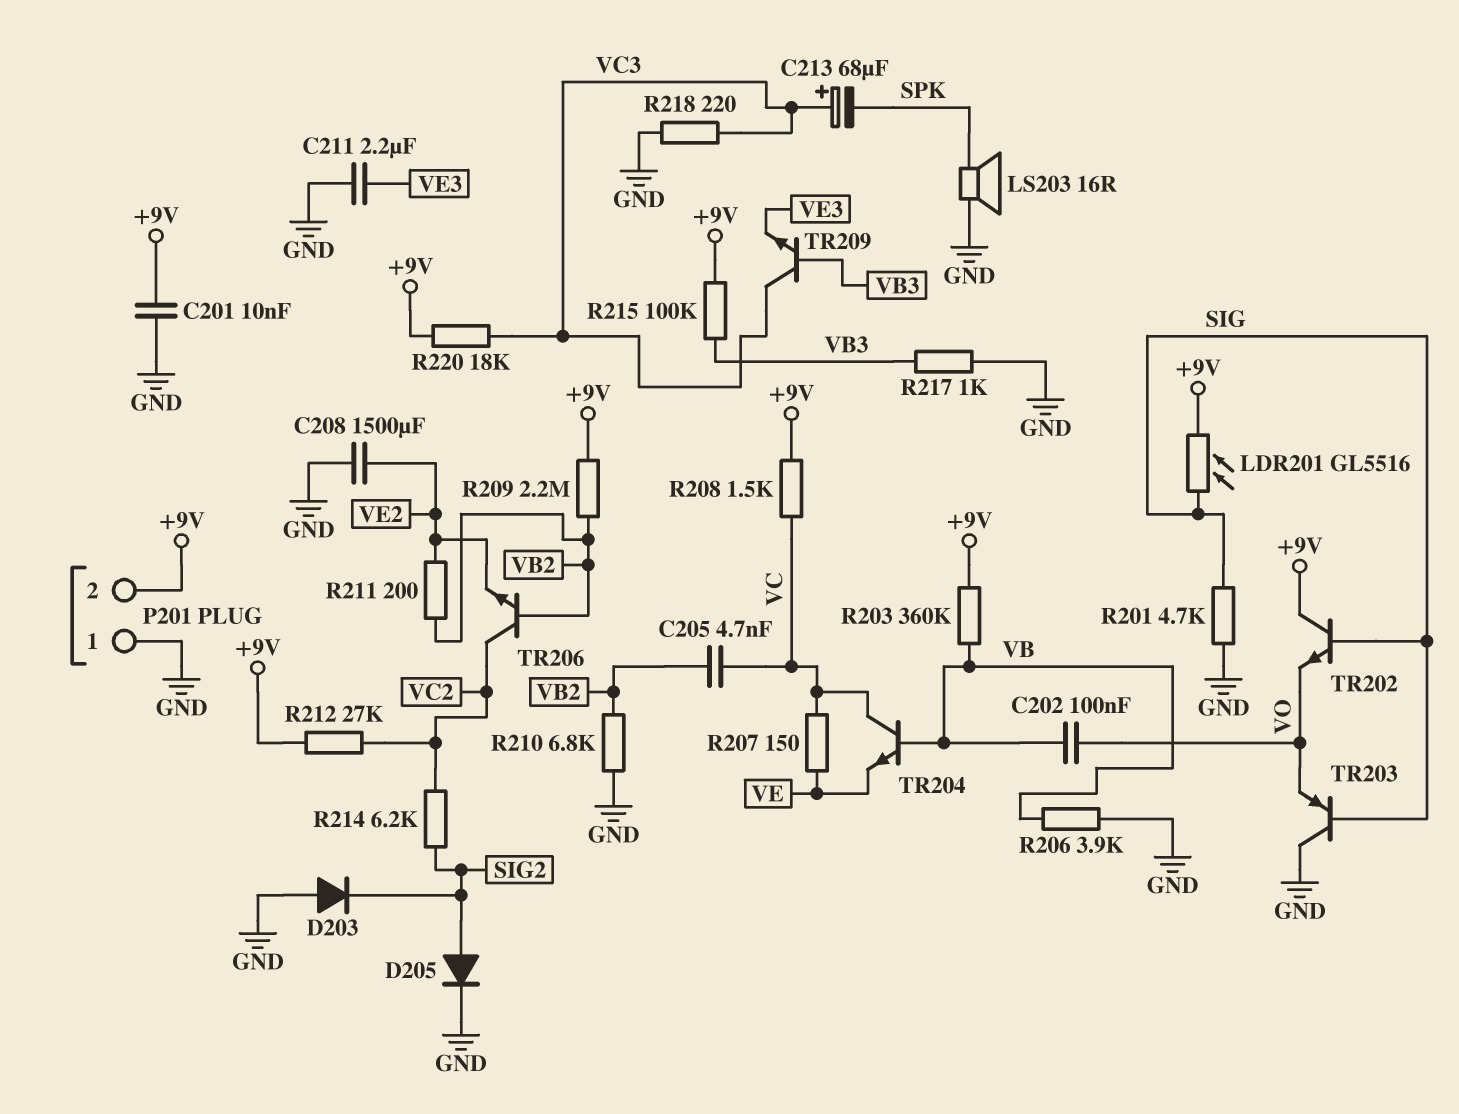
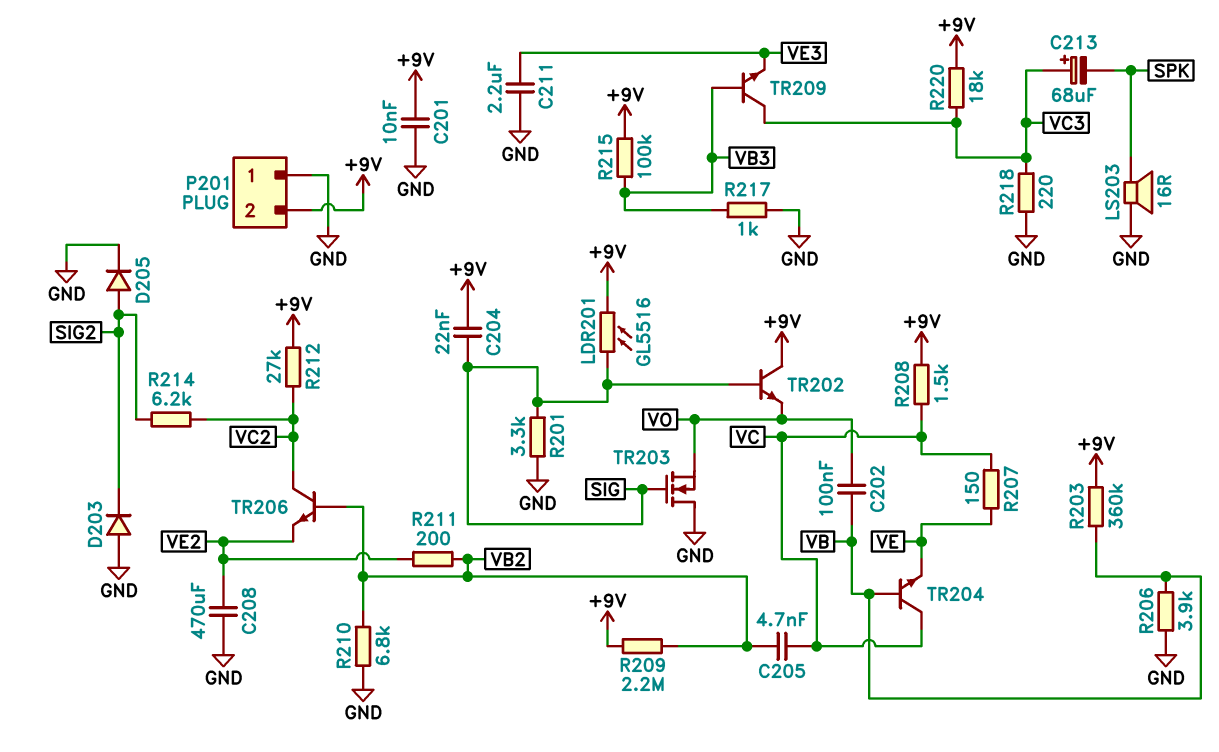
C204: none -> 22nF (+9V, SIG)
C208: 1500uF (GND, VE2) -> 470uF (GND, VE2)
R201: 4.7k (GND, SIG) -> 3.3k (GND, SIG)
TR203: PNP (B SIG, C GND, E VO) -> NMOS (G SIG, D GND, S VO)

